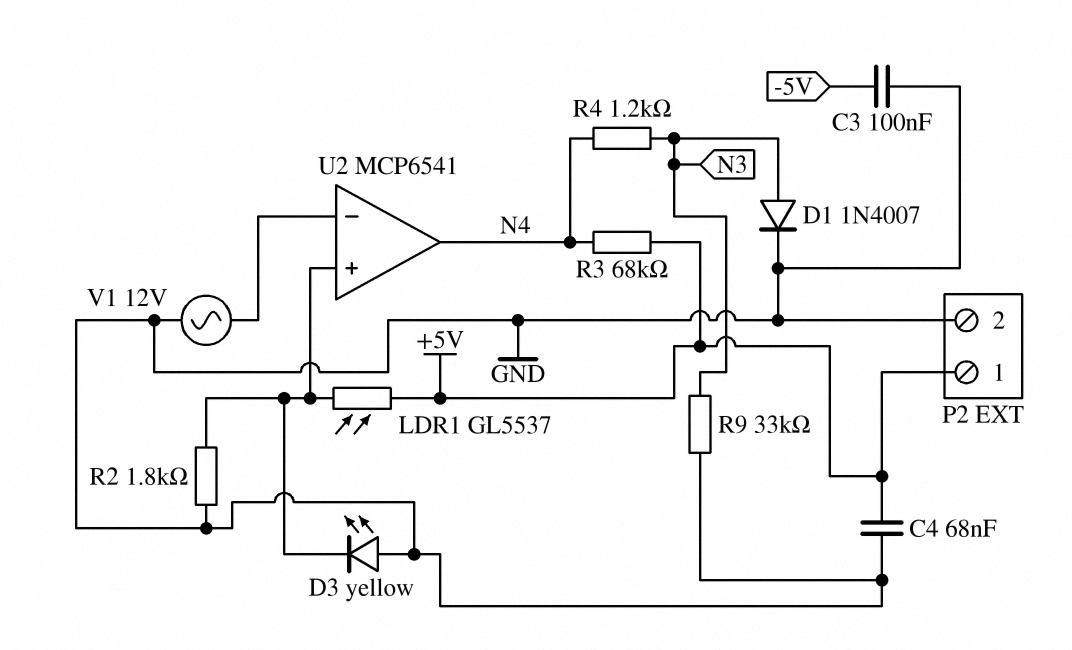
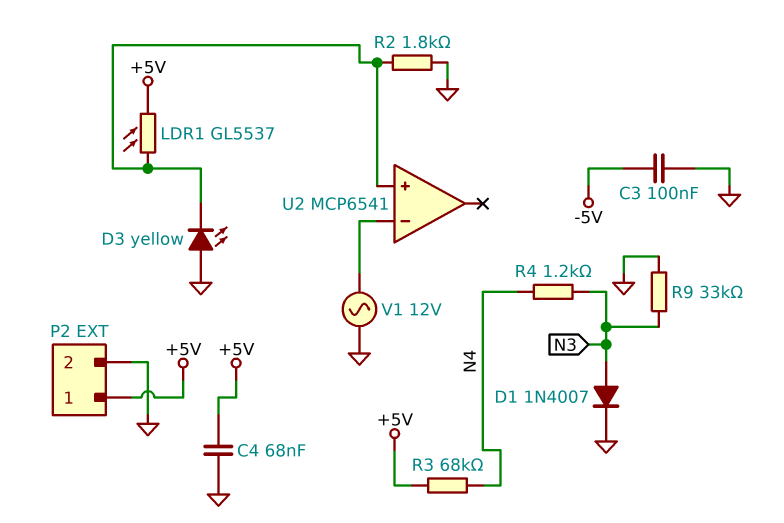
U2 pin out: N4 -> none

